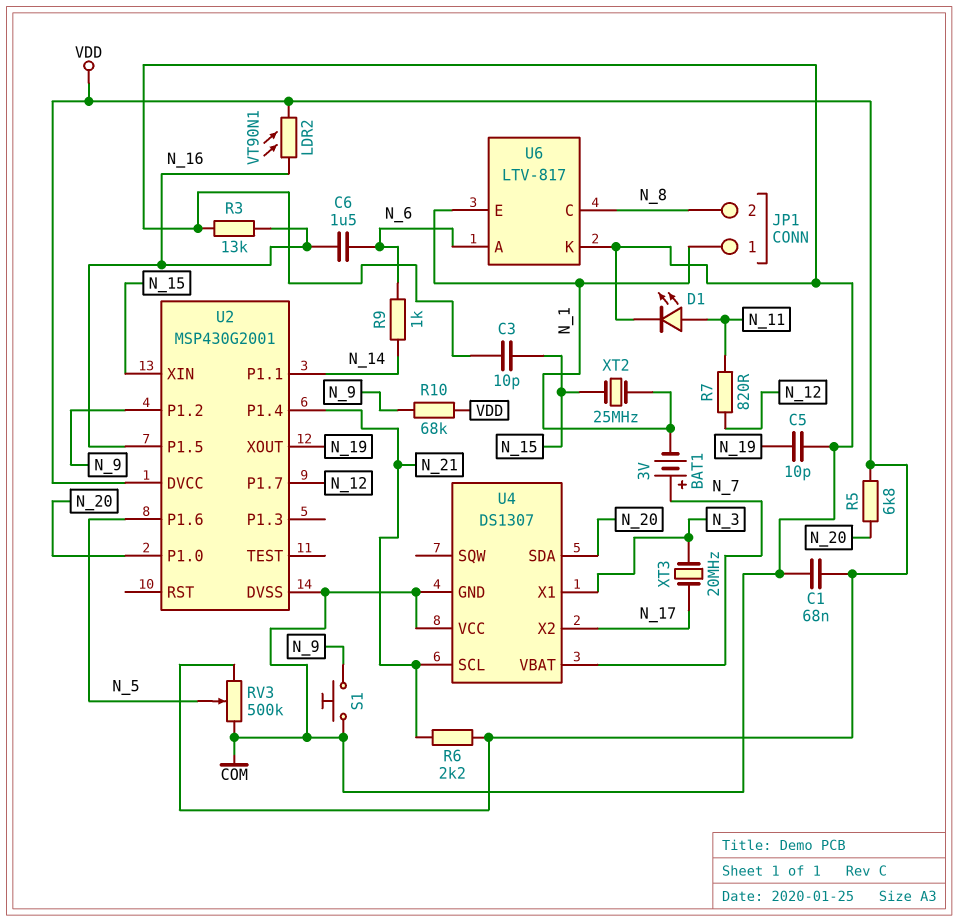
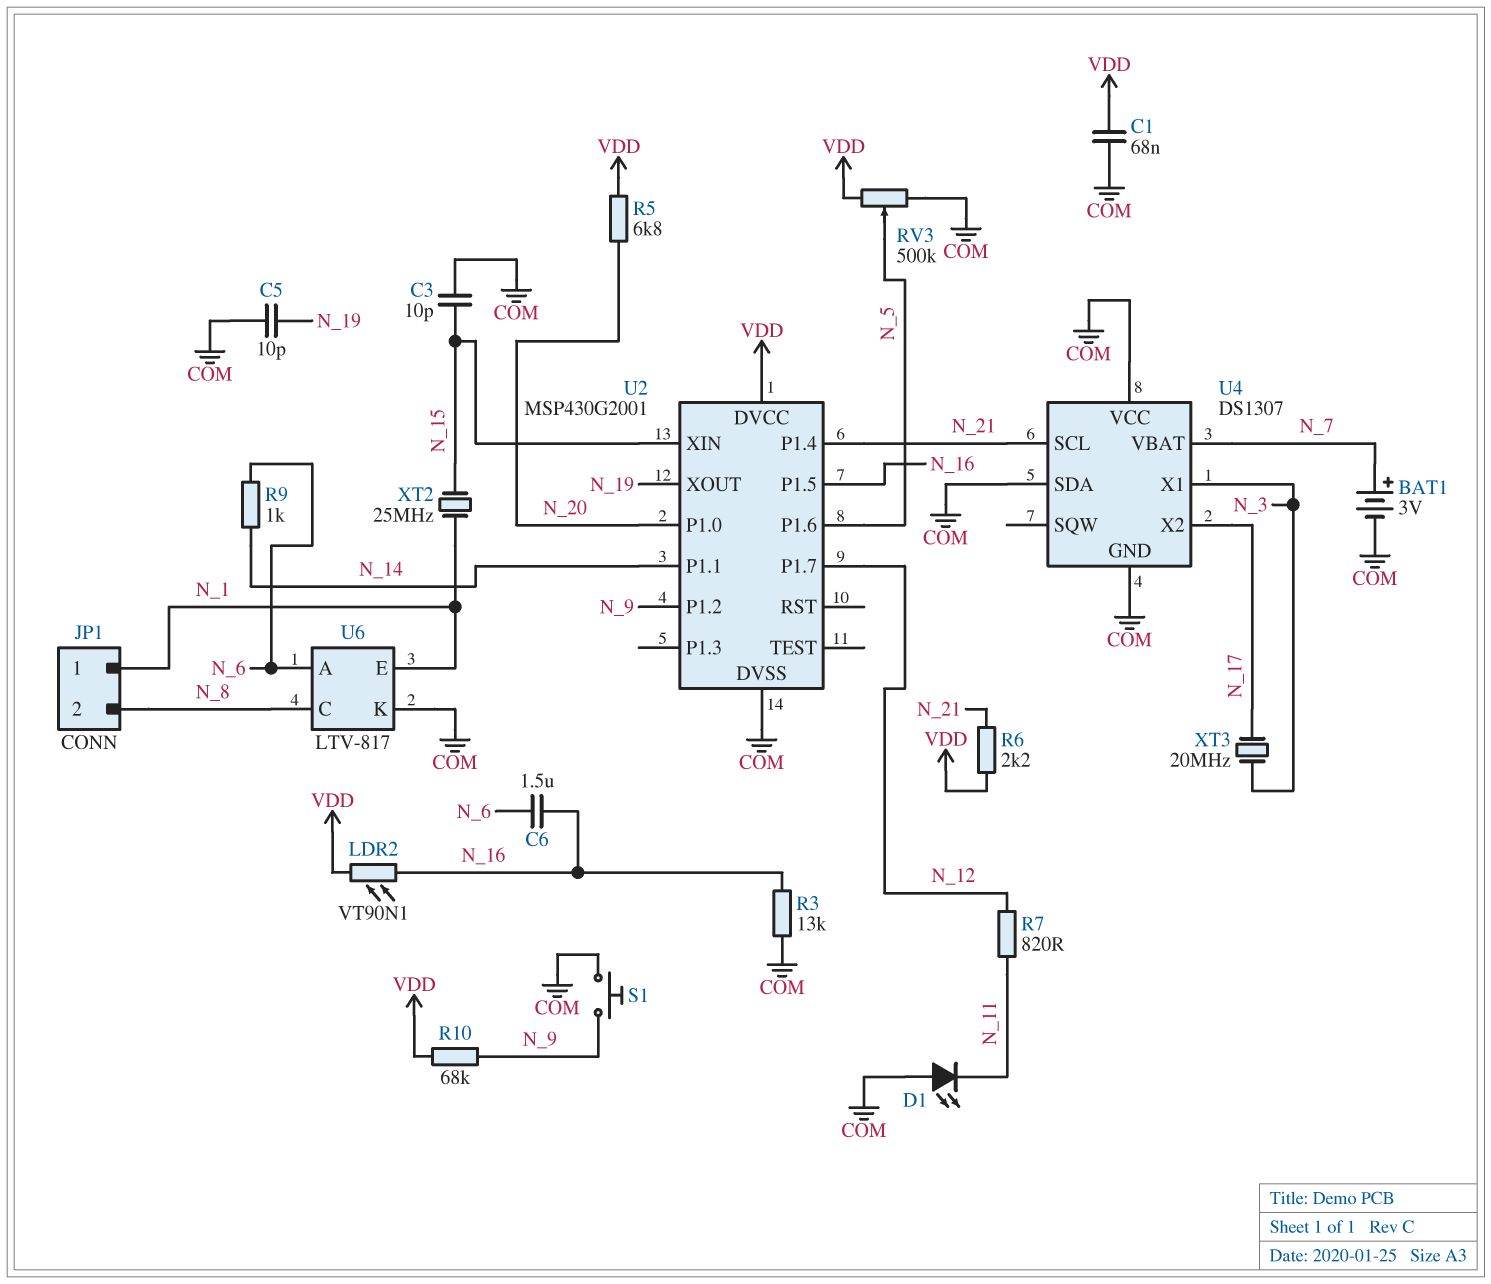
BAT1: 3V (plus N_7, minus N_1) -> 3V (plus N_7, minus COM)
D1: LED (A N_11, K COM) -> LED (A COM, K N_11)
U4 pin SDA: N_20 -> COM

